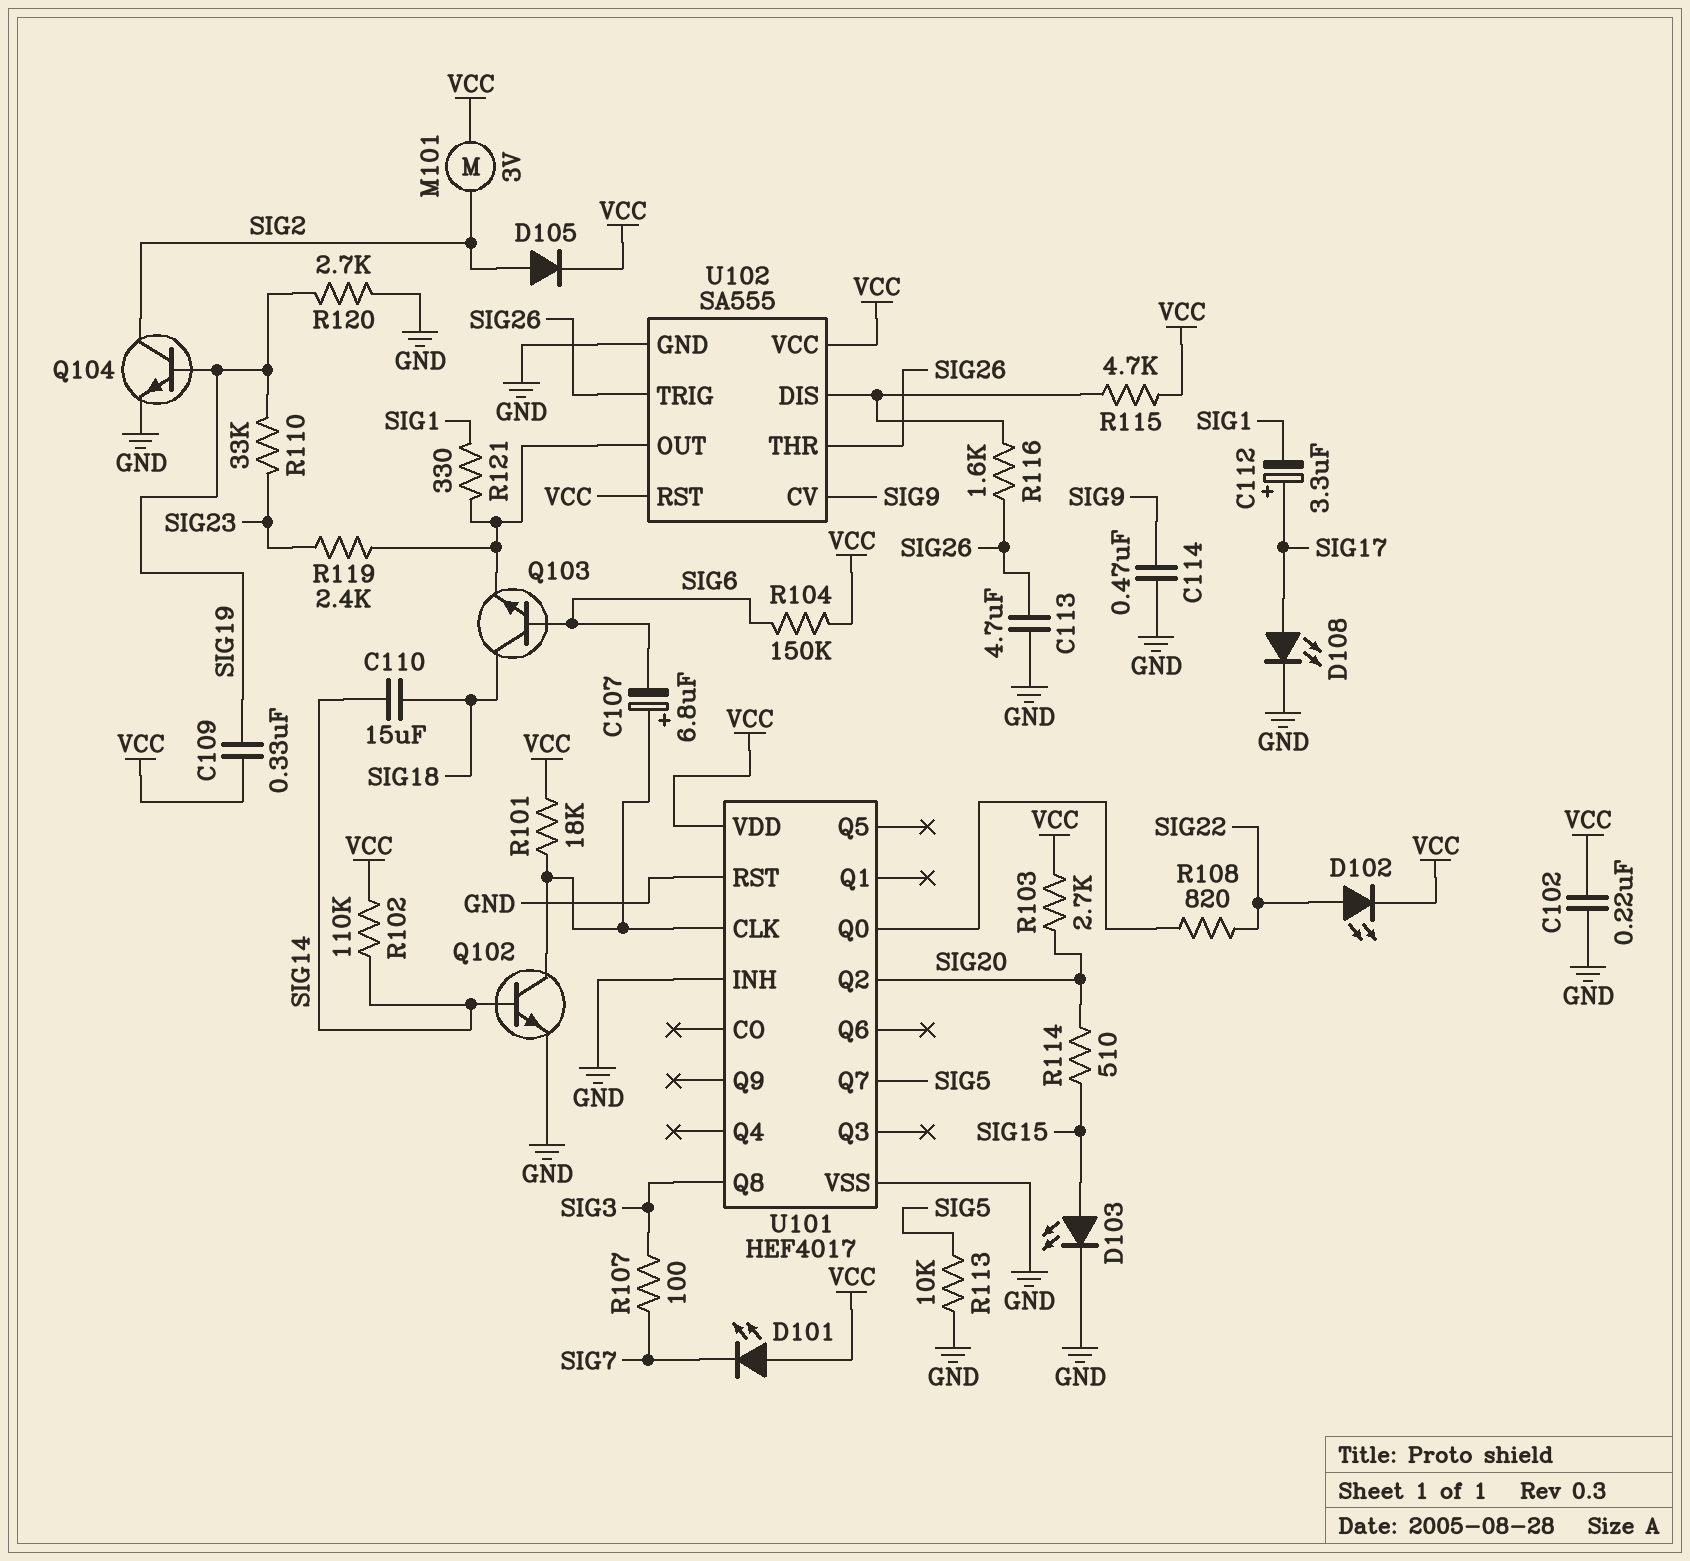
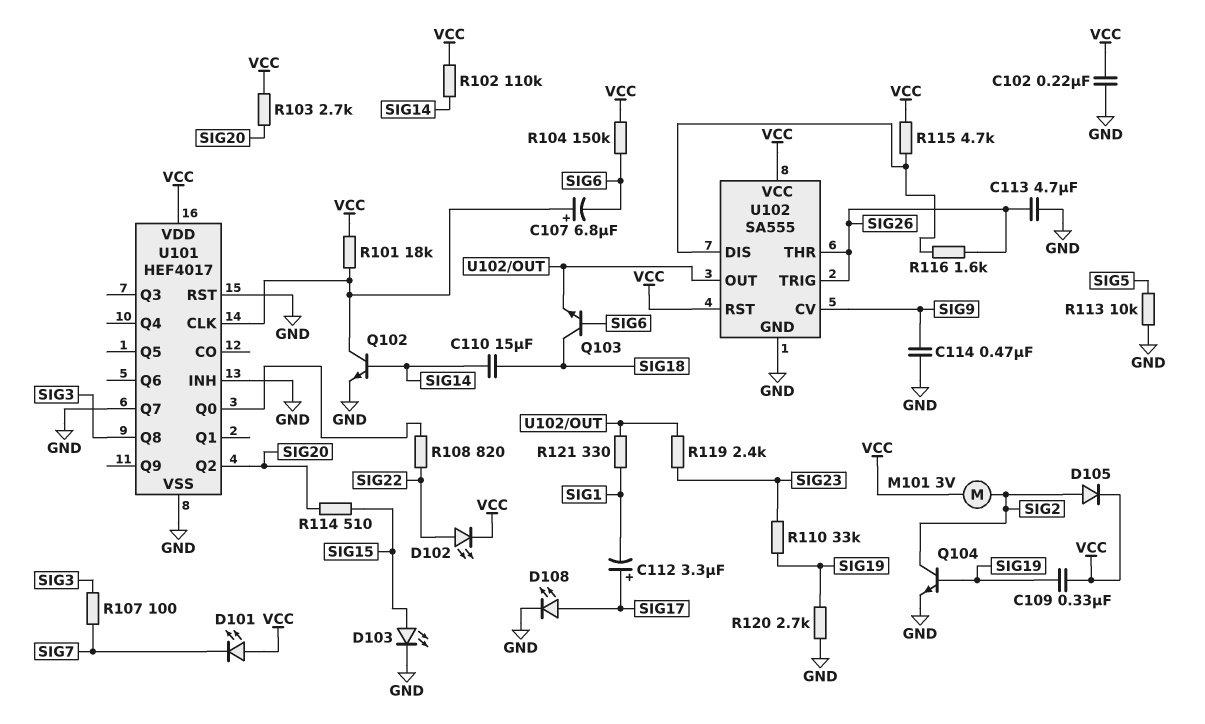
U101 pin Q7: SIG5 -> GND

